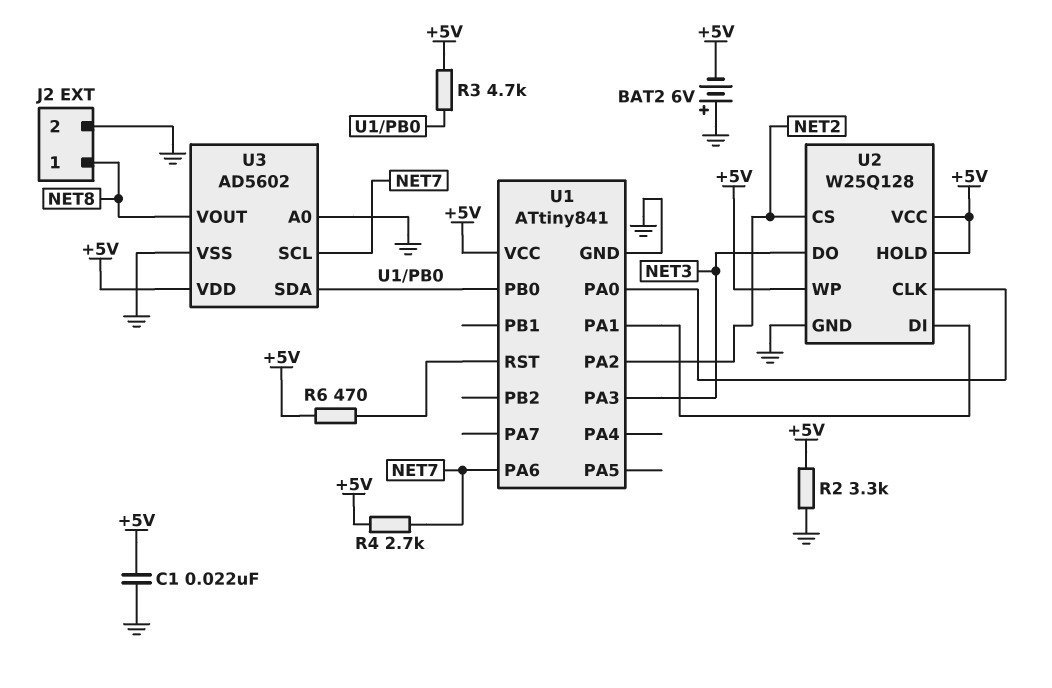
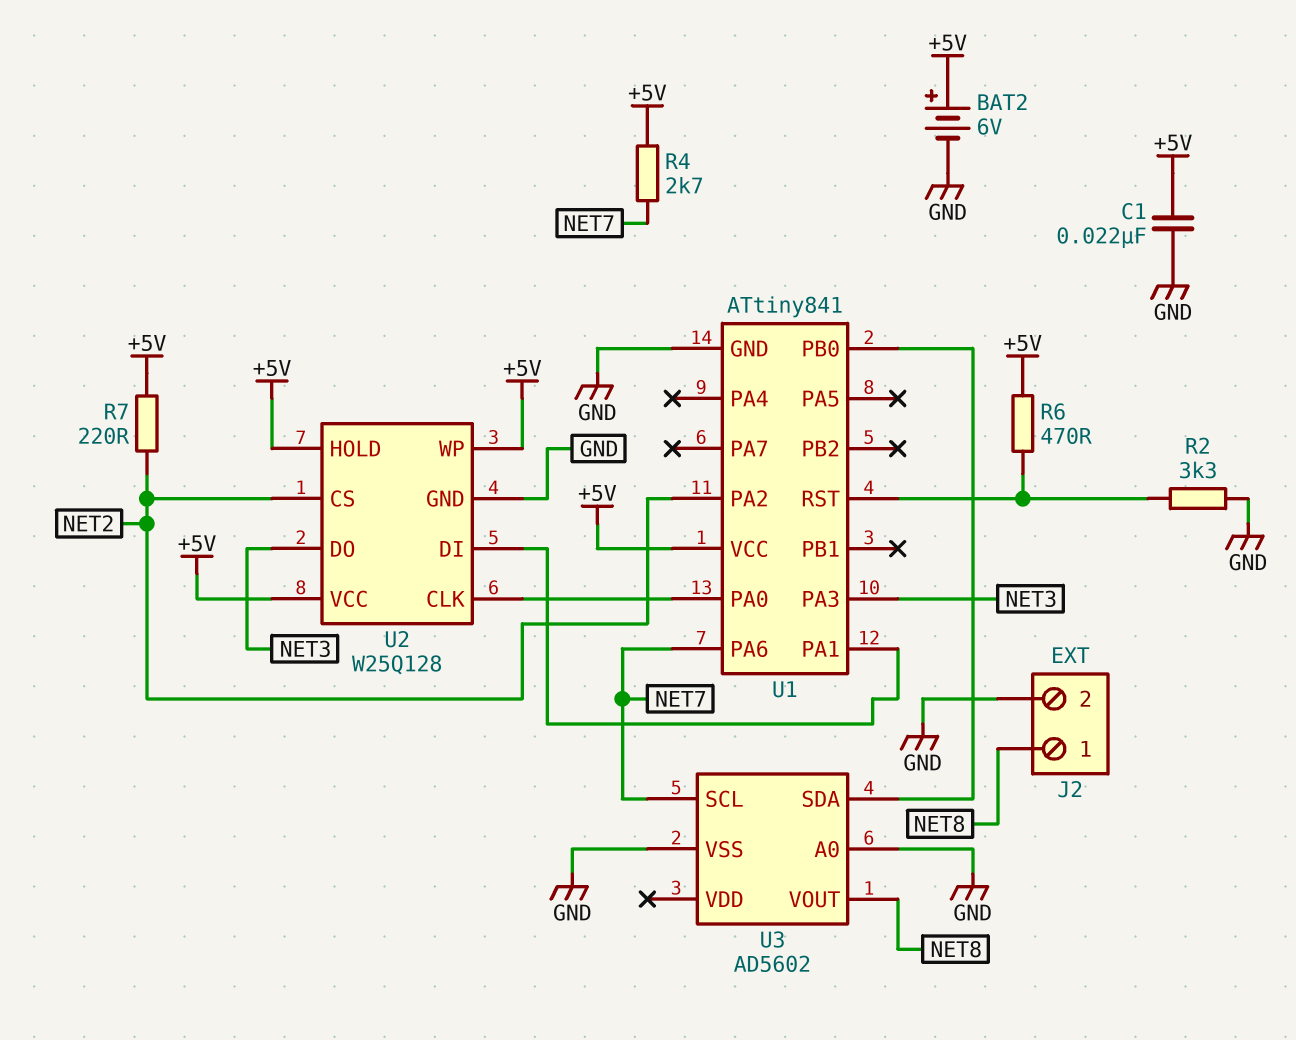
BAT2: 6V (plus GND, minus +5V) -> 6V (plus +5V, minus GND)
R2: 3.3k (+5V, GND) -> 3.3k (GND, U1/RST)
R3: 4.7k (+5V, U1/PB0) -> none
R7: none -> 220 (+5V, NET2)
U3 pin VDD: +5V -> none

